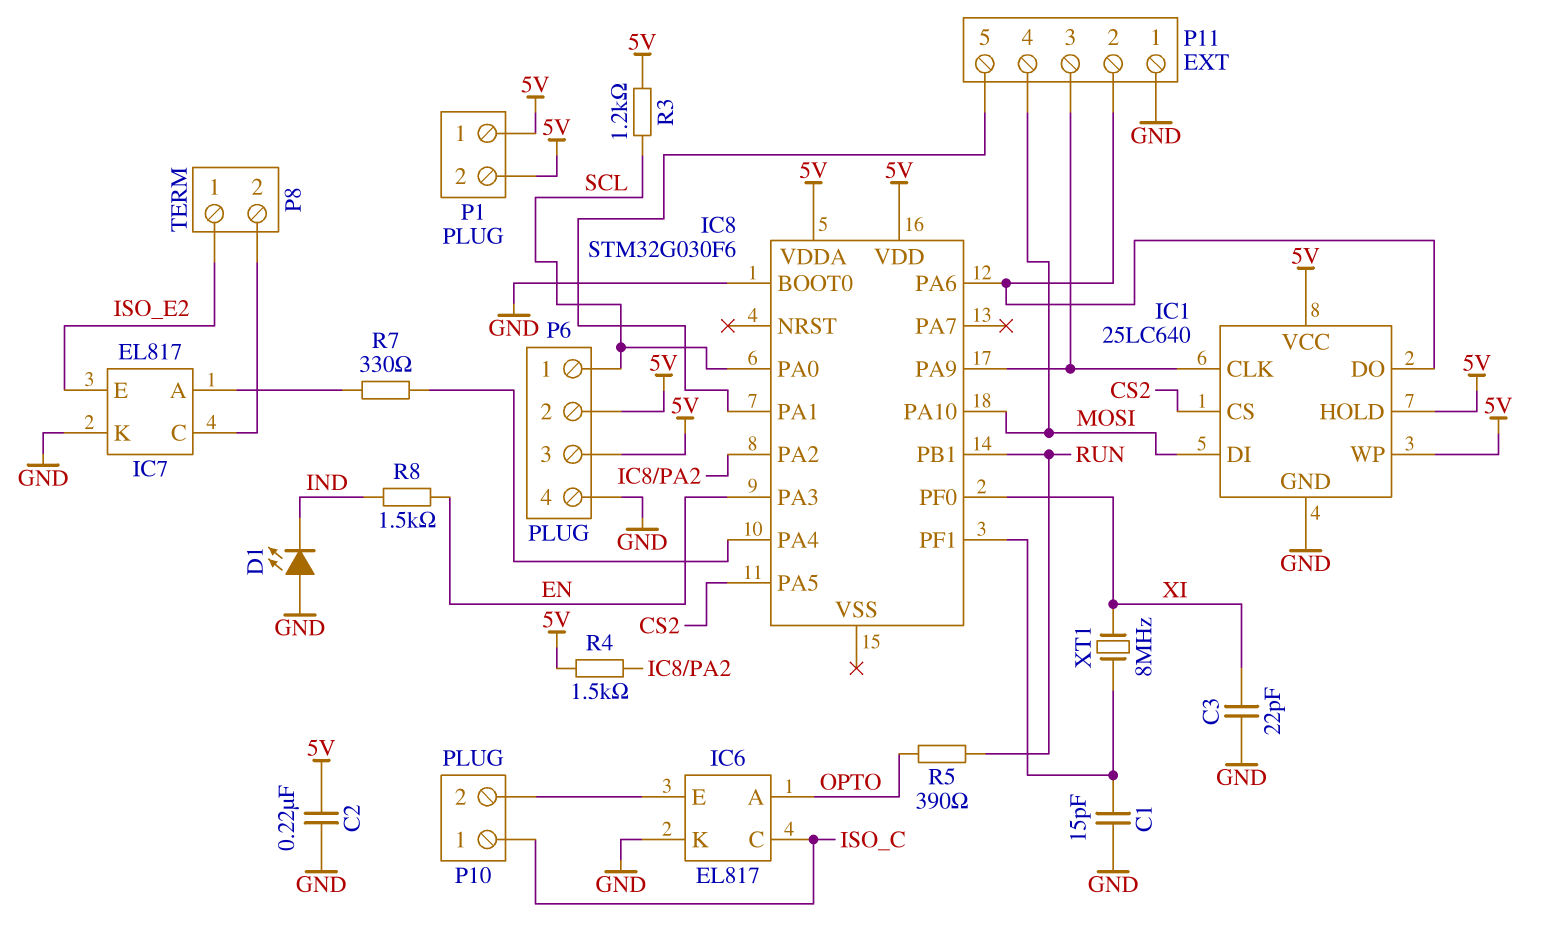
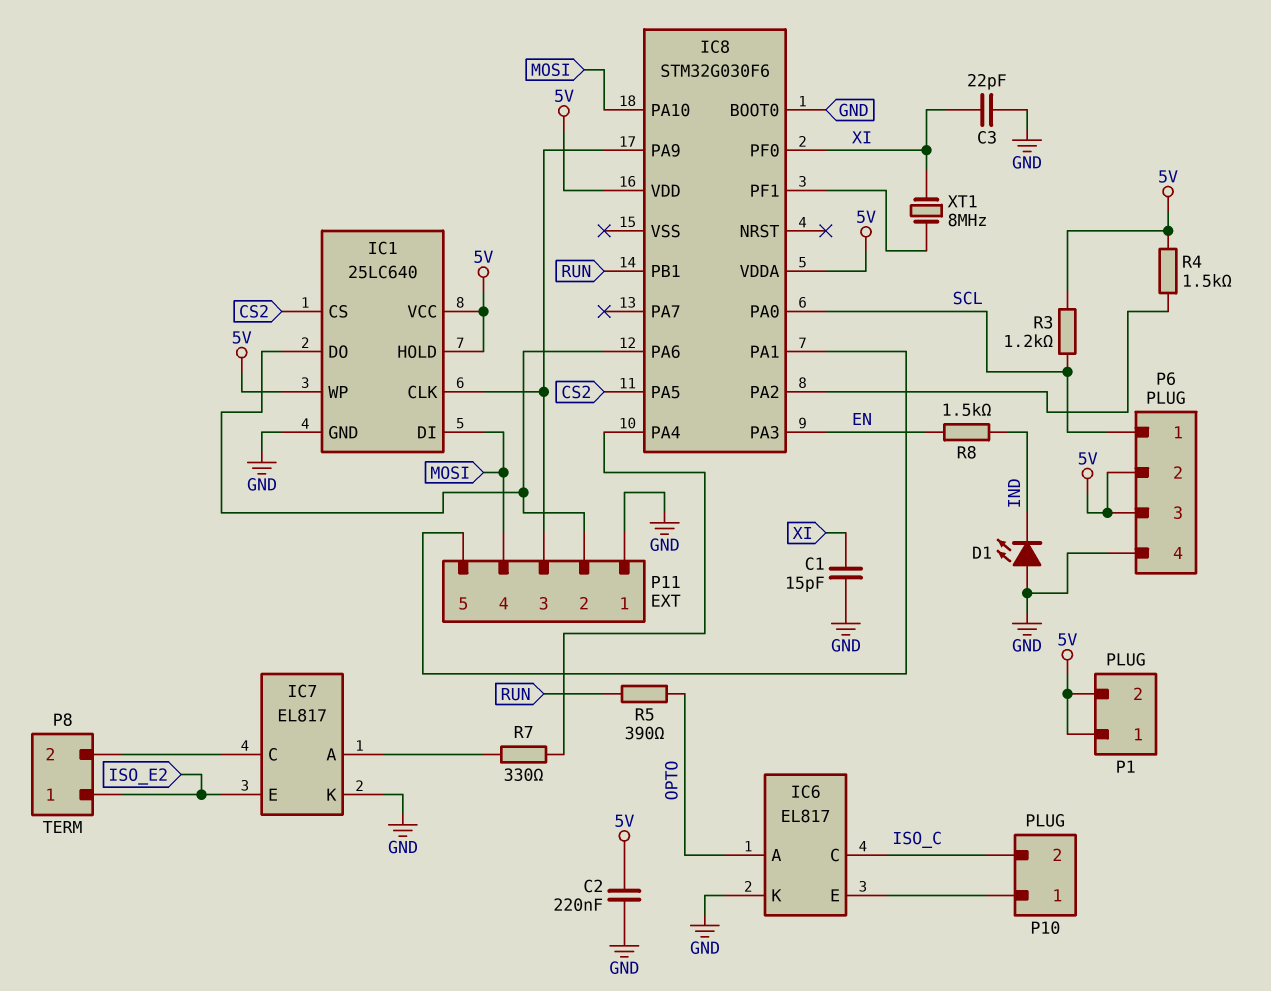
C1: 15pF (GND, IC8/PF1) -> 15pF (GND, XI)
P10 pin 1: ISO_C -> IC6/E
P10 pin 2: IC6/E -> ISO_C

